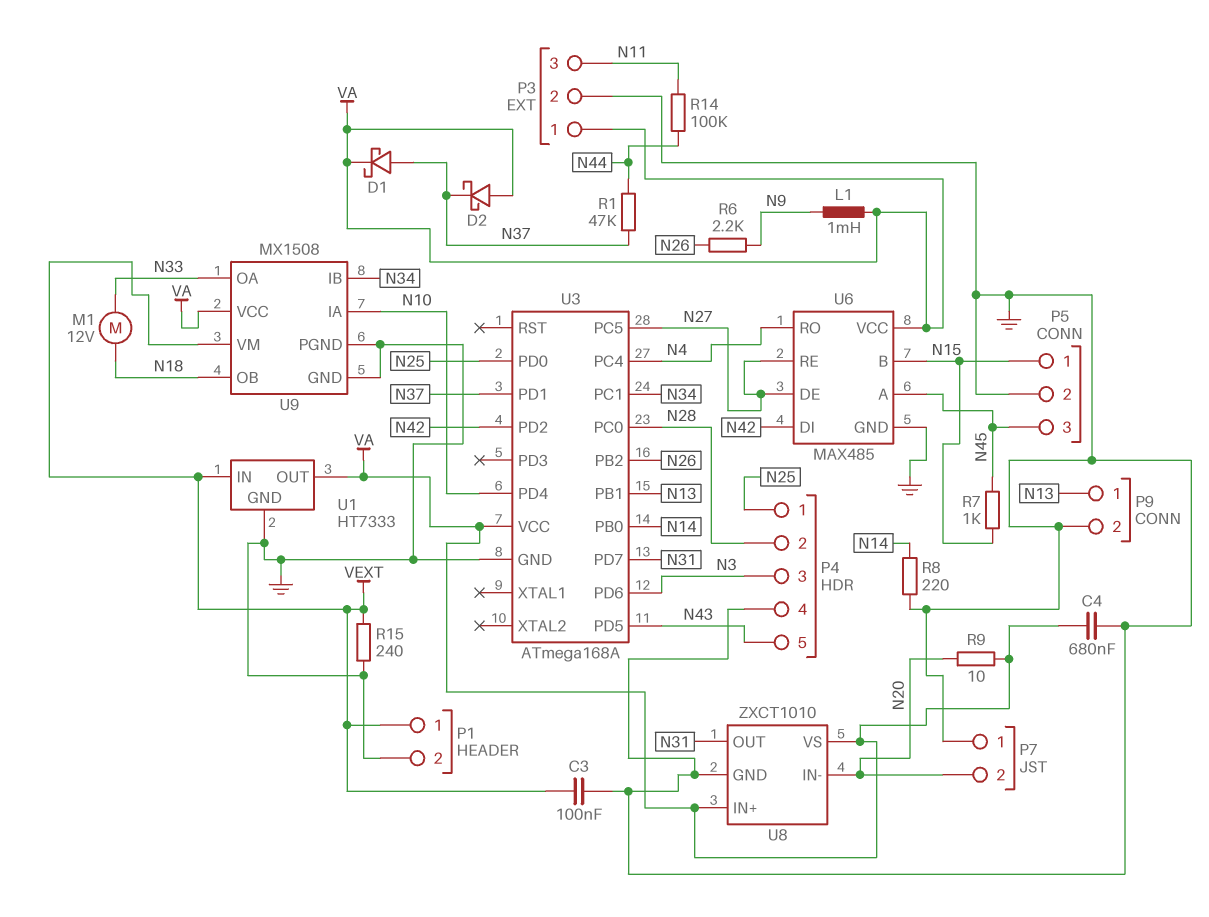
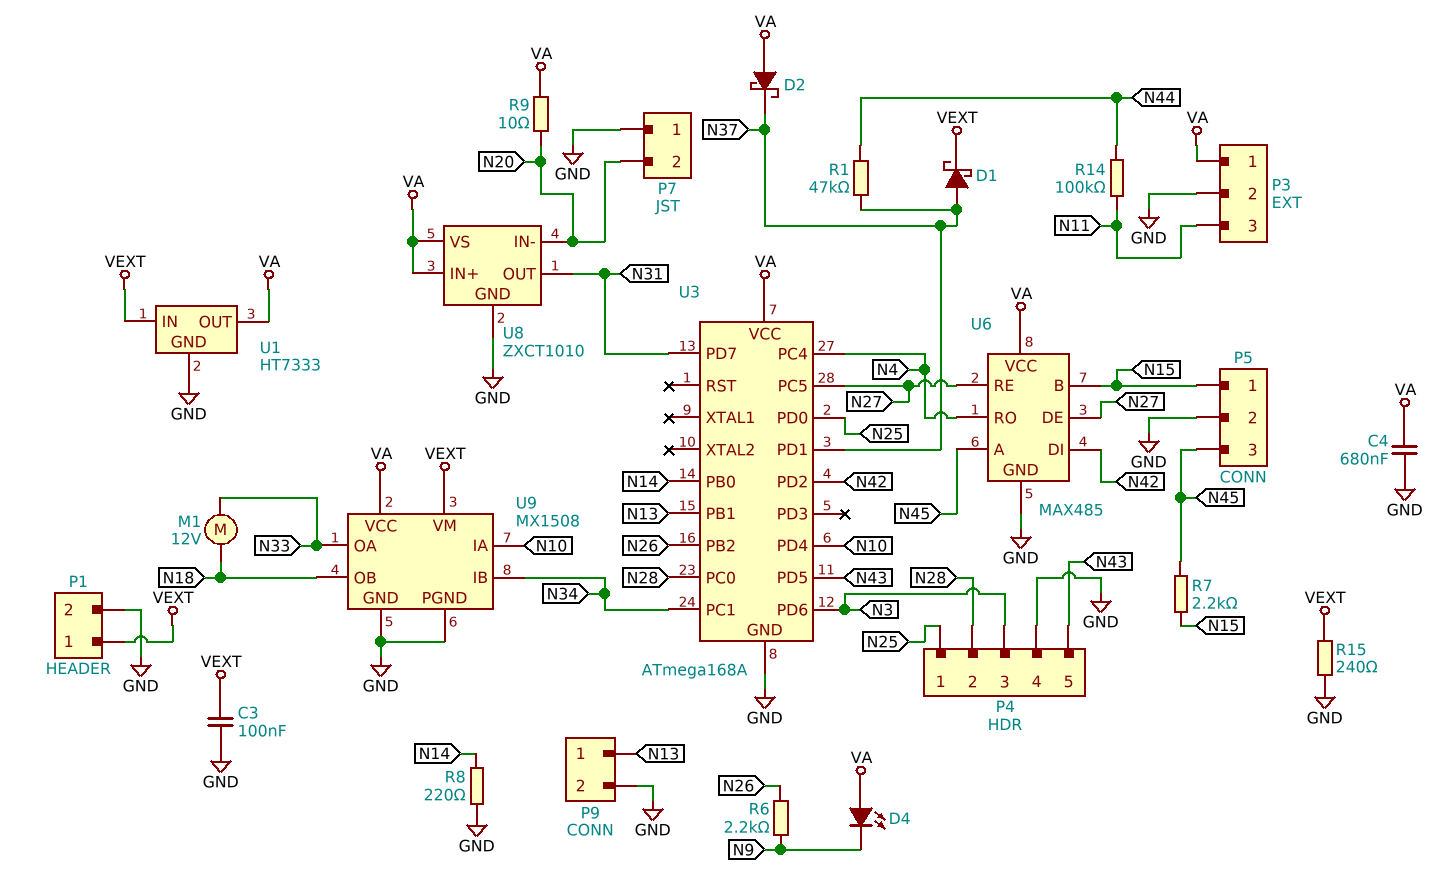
D1: schottky (A N37, K VA) -> schottky (A N37, K VEXT)
D4: none -> LED (A VA, K N9)
L1: 1mH (N9, VA) -> none
R7: 1k (N15, N45) -> 2.2k (N15, N45)

